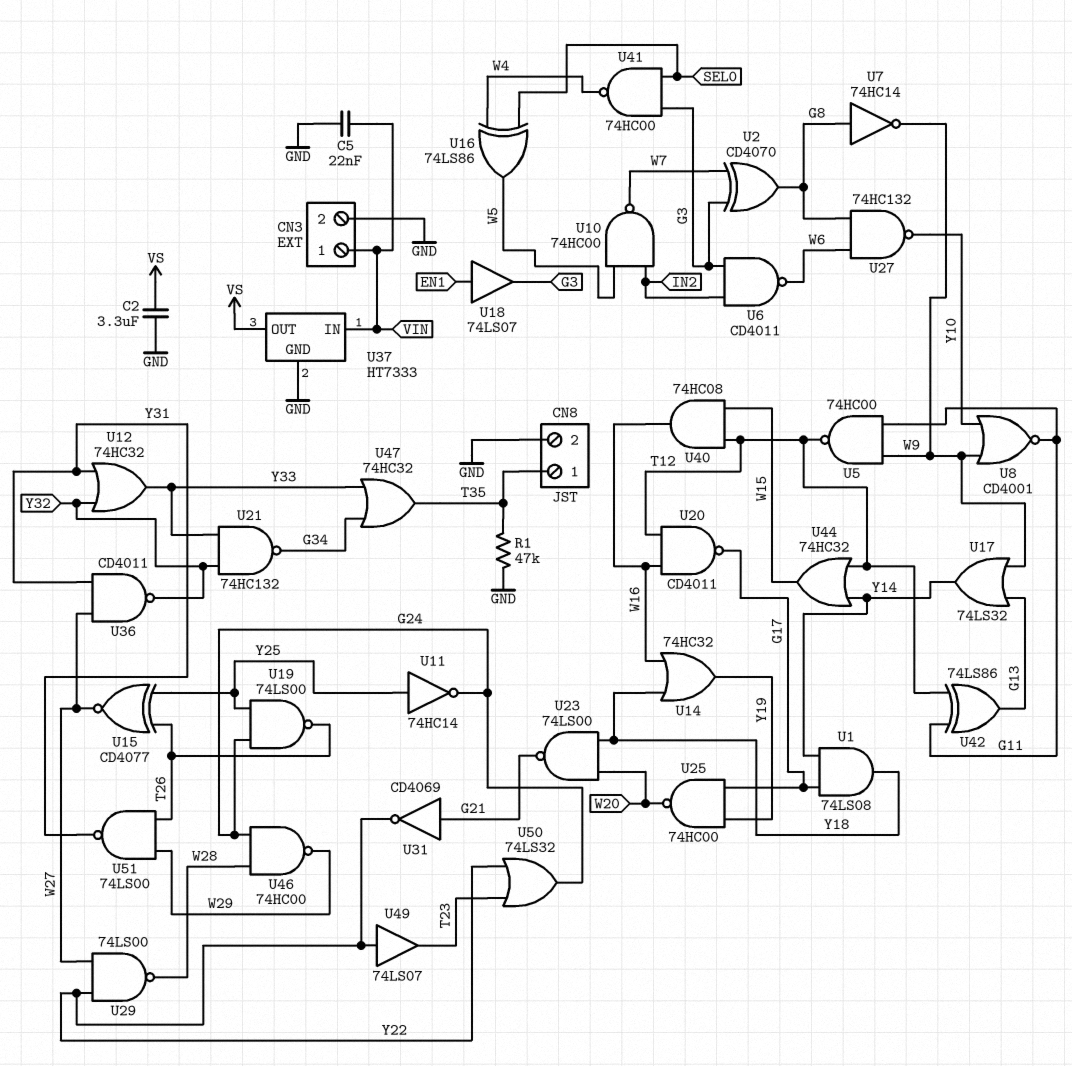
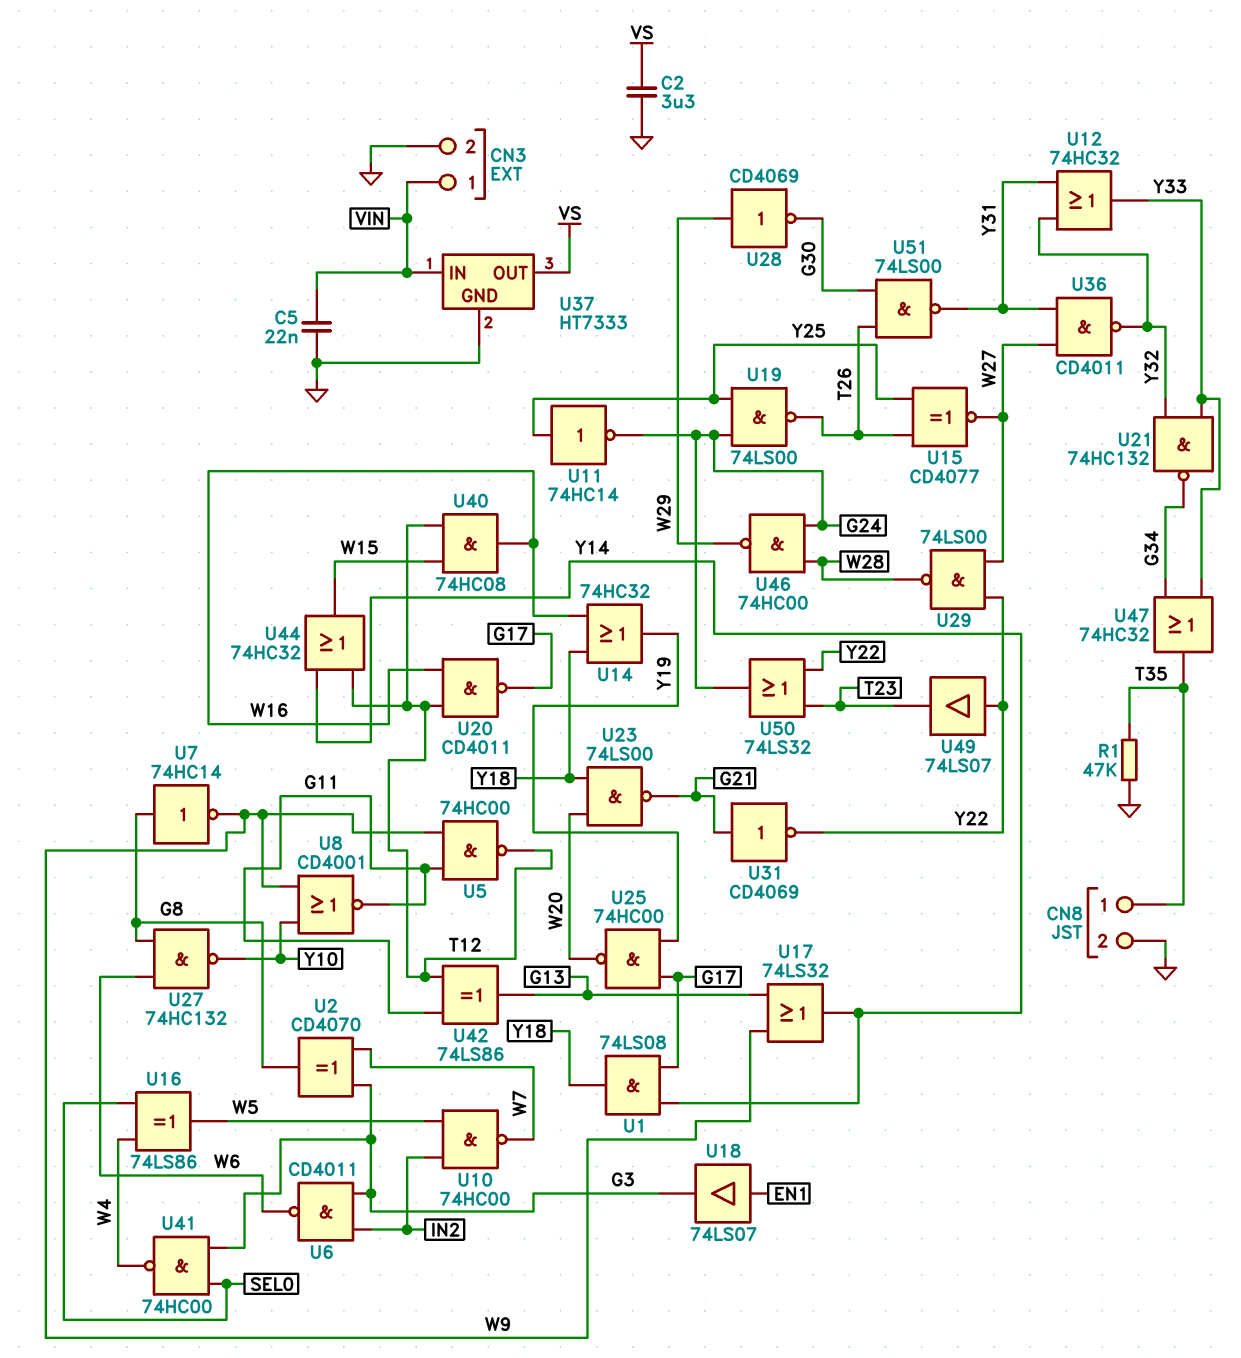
U28: none -> NOT CD4069 (in W29, out G30)
U51: NAND 74LS00 (in T26, in W29, out Y31) -> NAND 74LS00 (in G30, in T26, out Y31)

